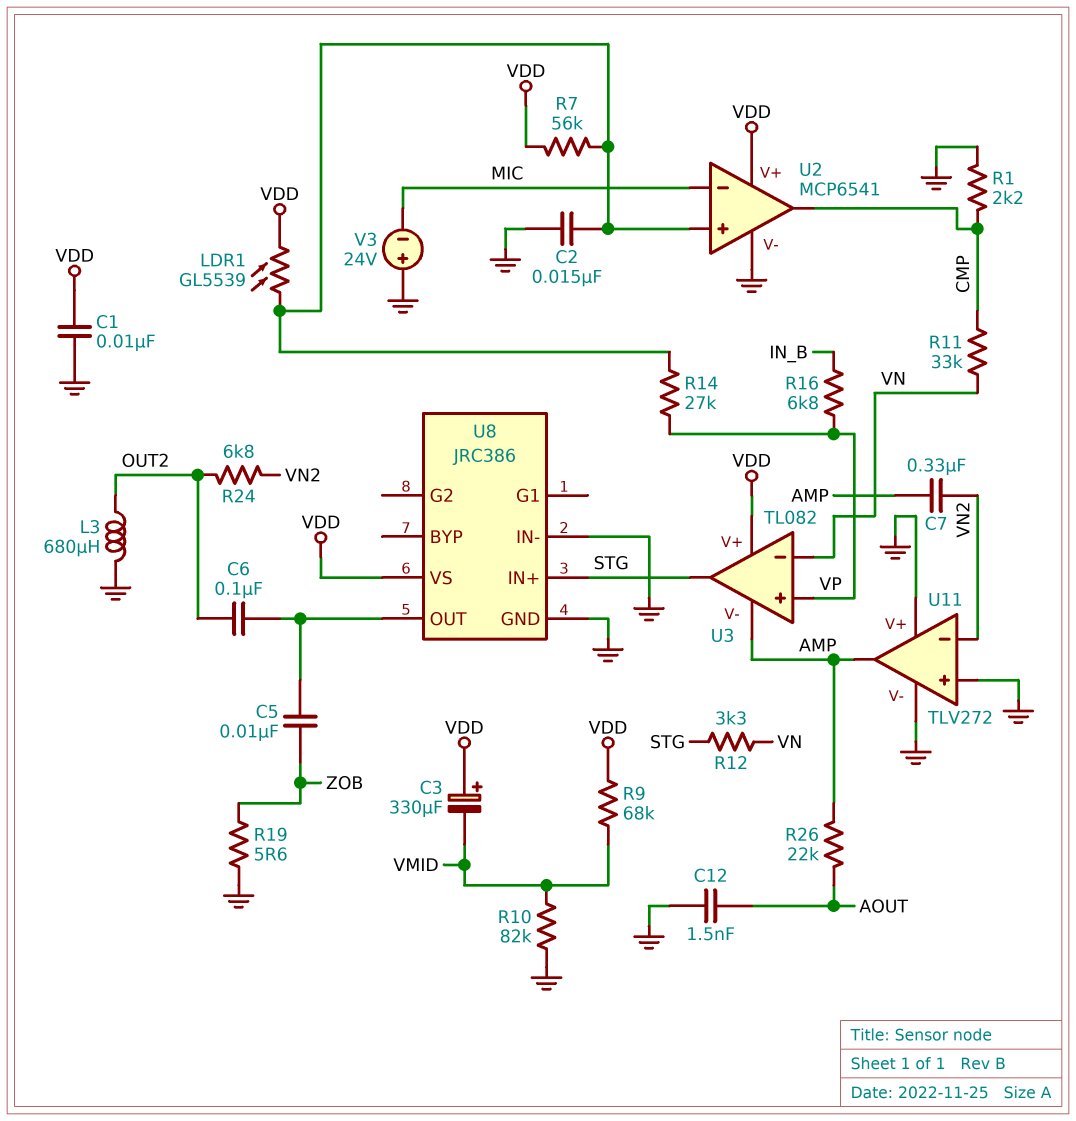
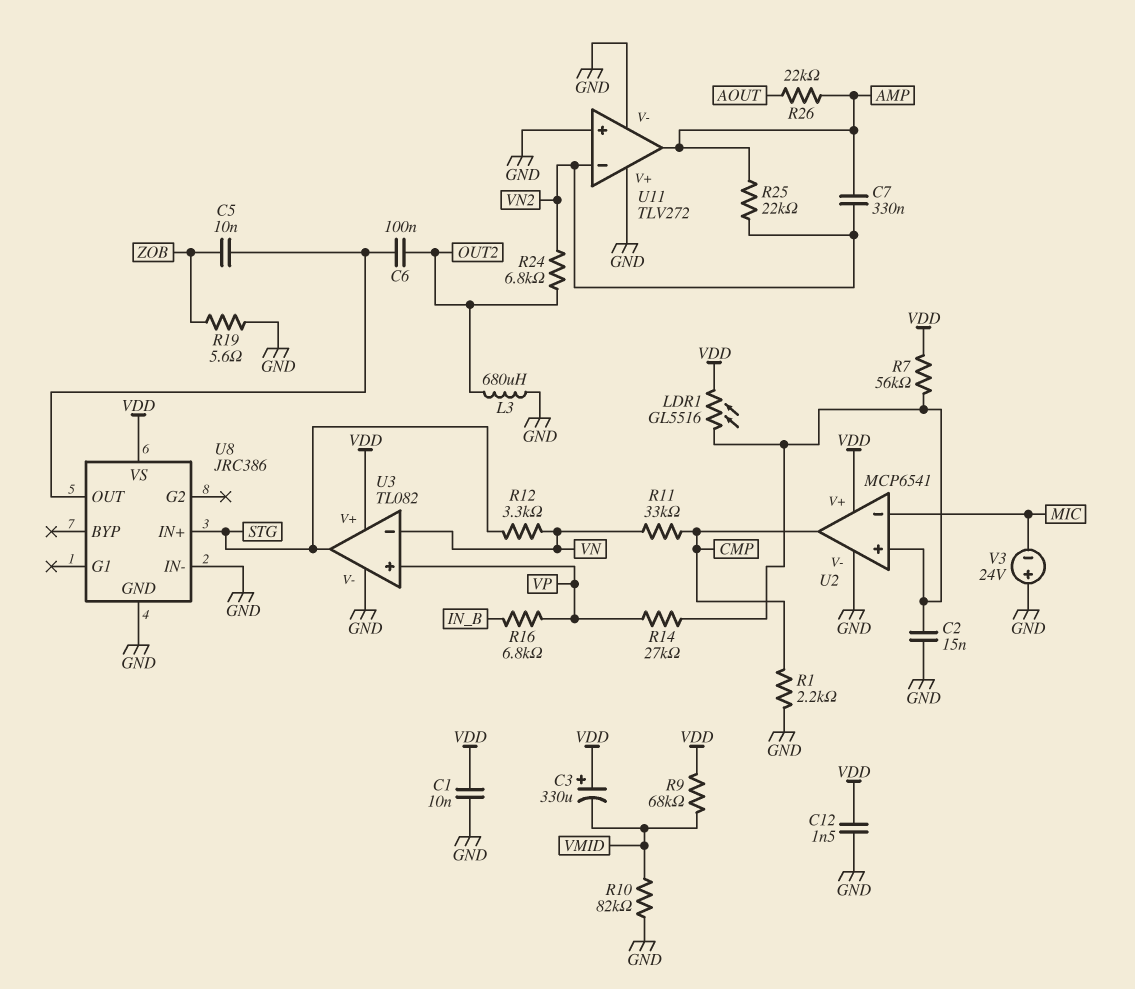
C12: 1.5nF (AOUT, GND) -> 1.5nF (GND, VDD)
LDR1: GL5539 (U2/in+, VDD) -> GL5516 (U2/in+, VDD)
R25: none -> 22k (AMP, VN2)
U3 pin V-: AMP -> GND

